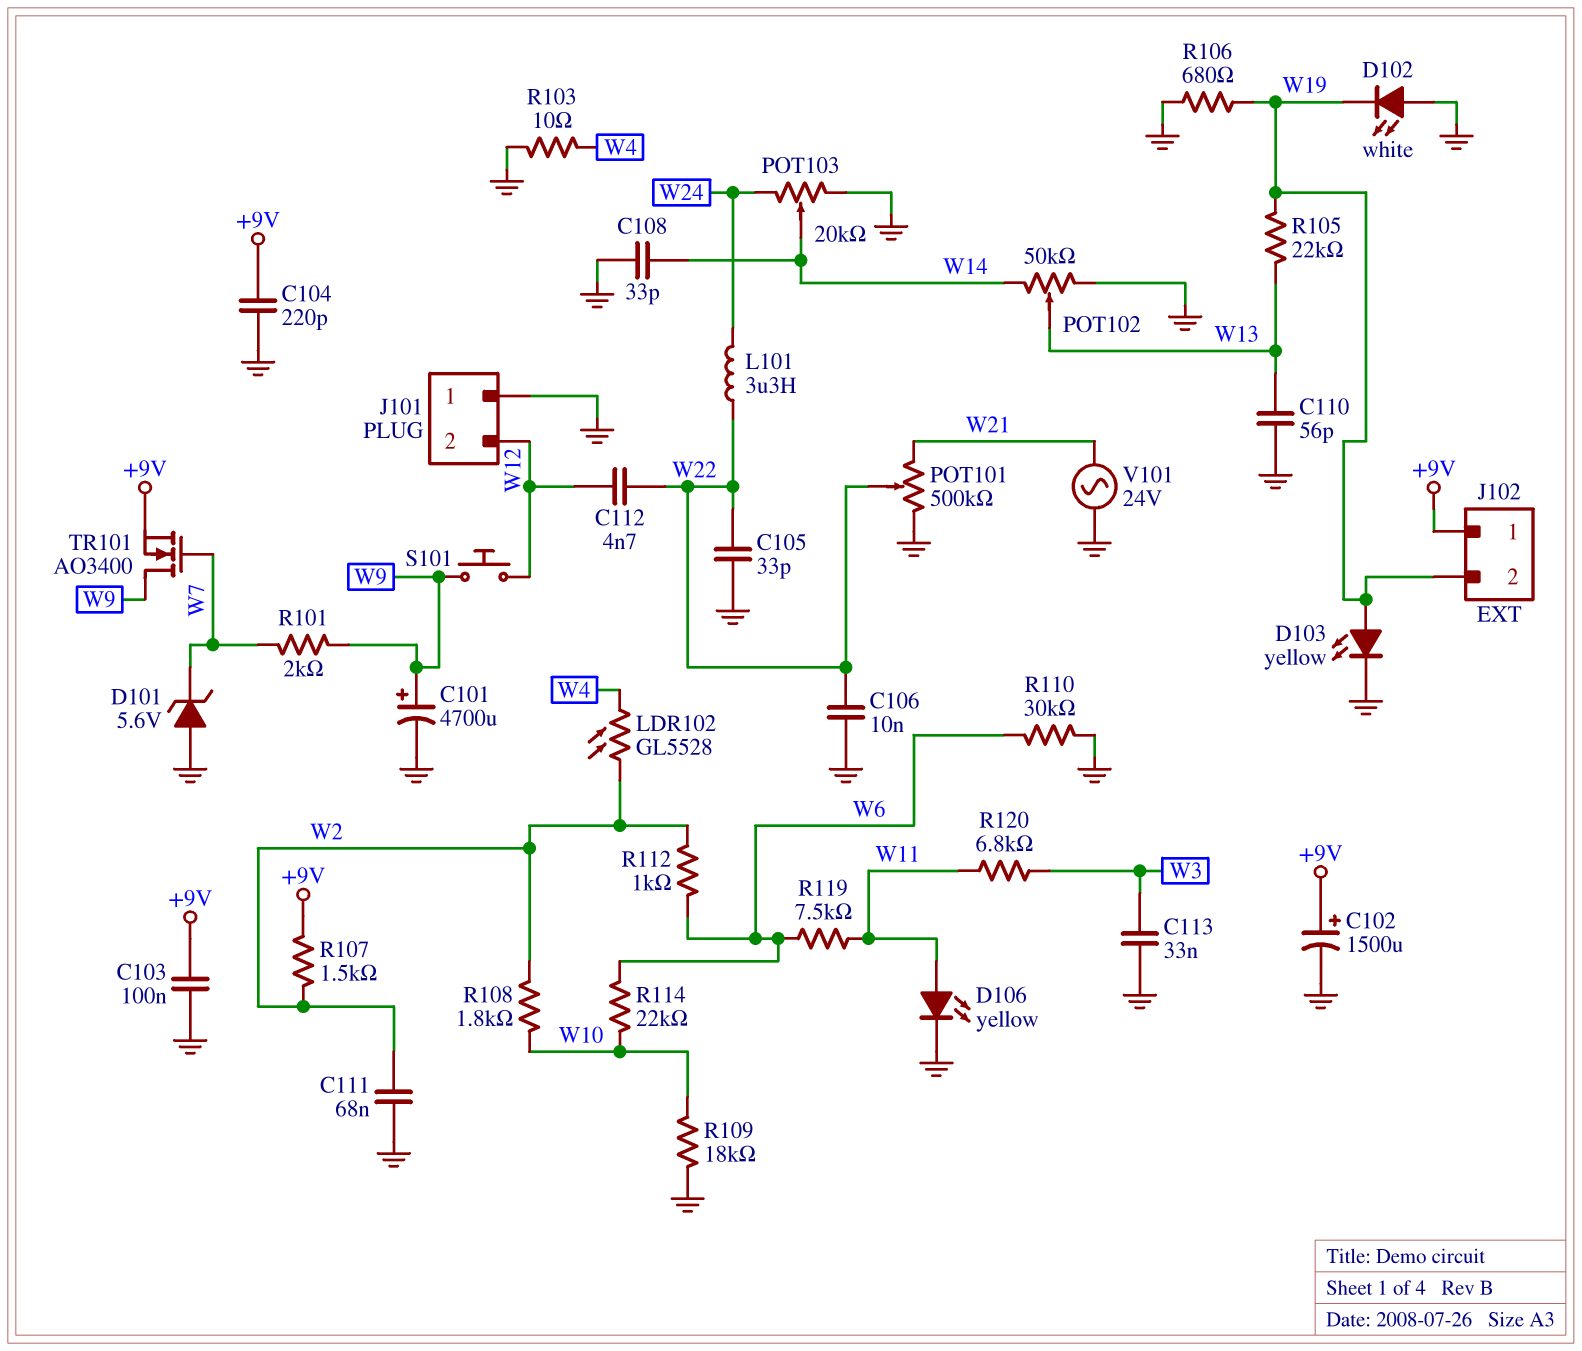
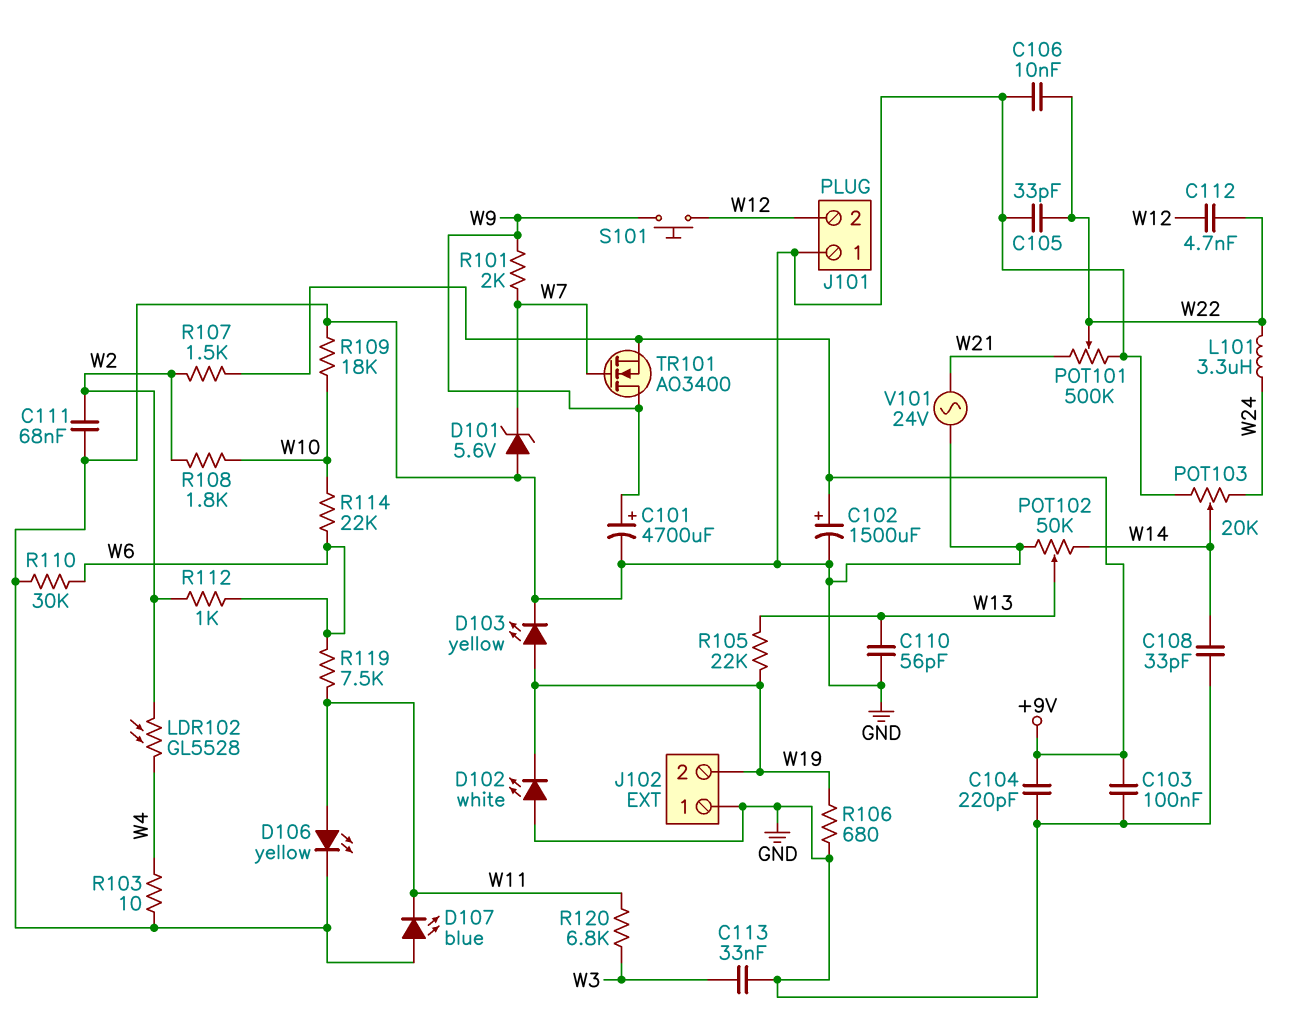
D107: none -> LED blue (A GND, K W11)
J102 pin 1: +9V -> GND

